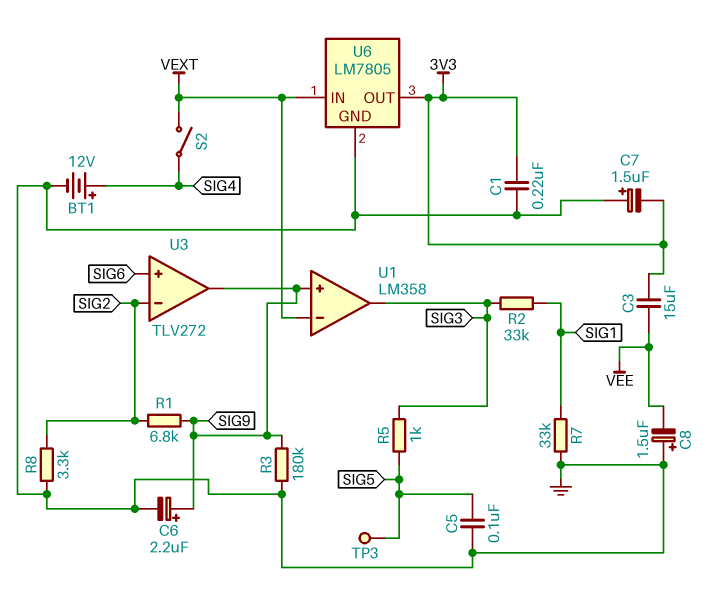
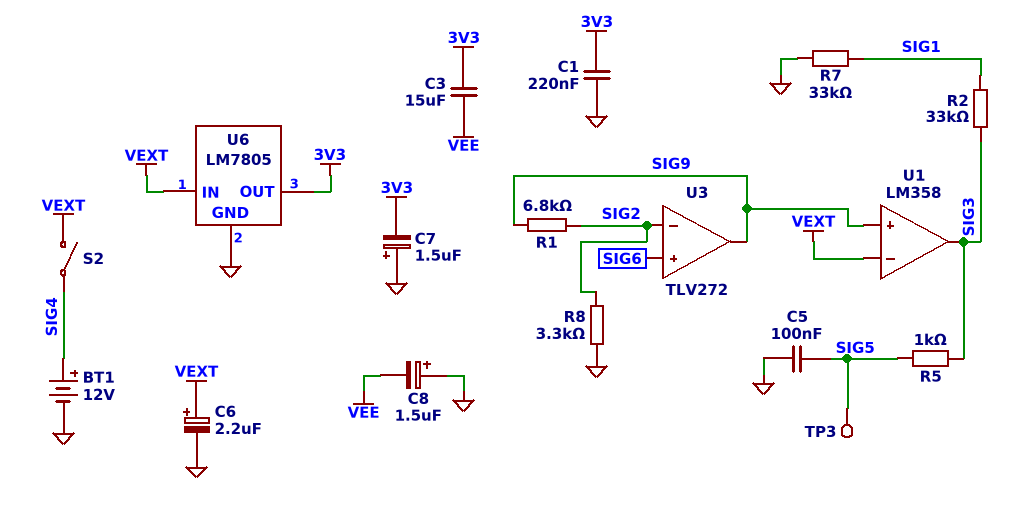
C6: 2.2uF (plus SIG9, minus GND) -> 2.2uF (plus VEXT, minus GND)
R3: 180k (GND, SIG9) -> none

